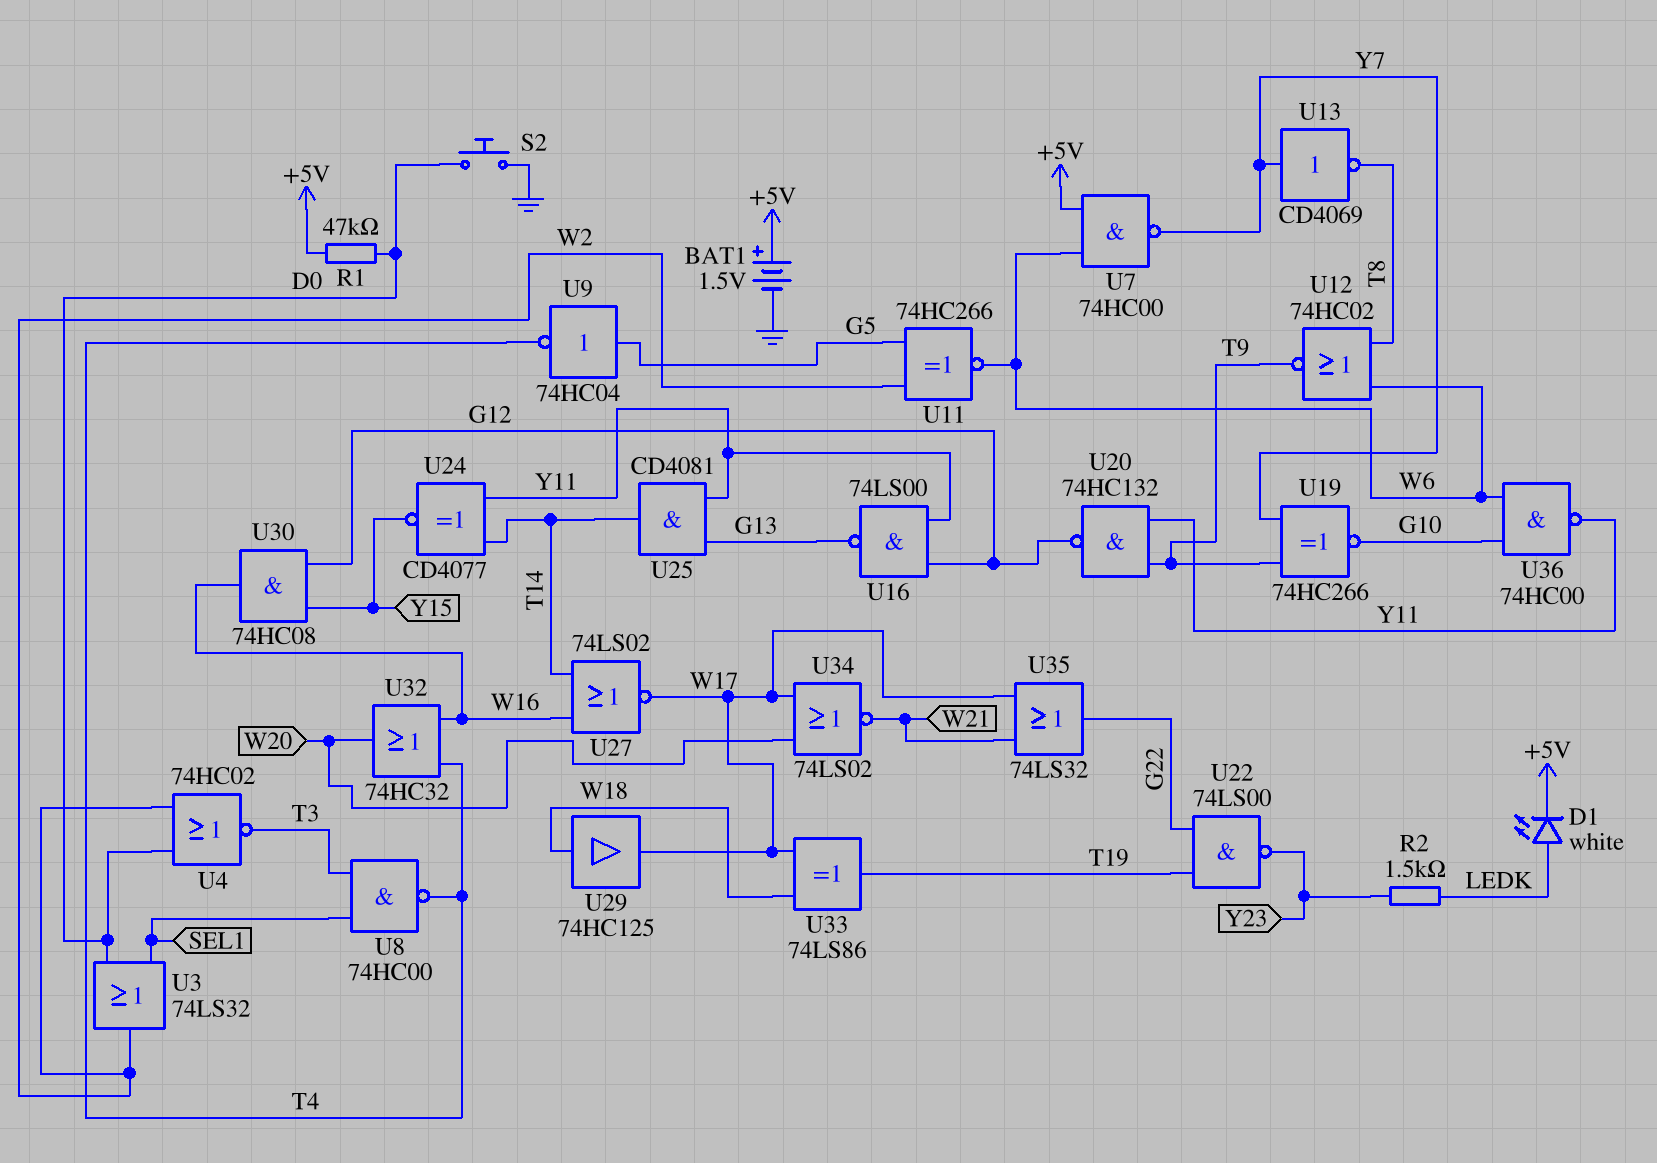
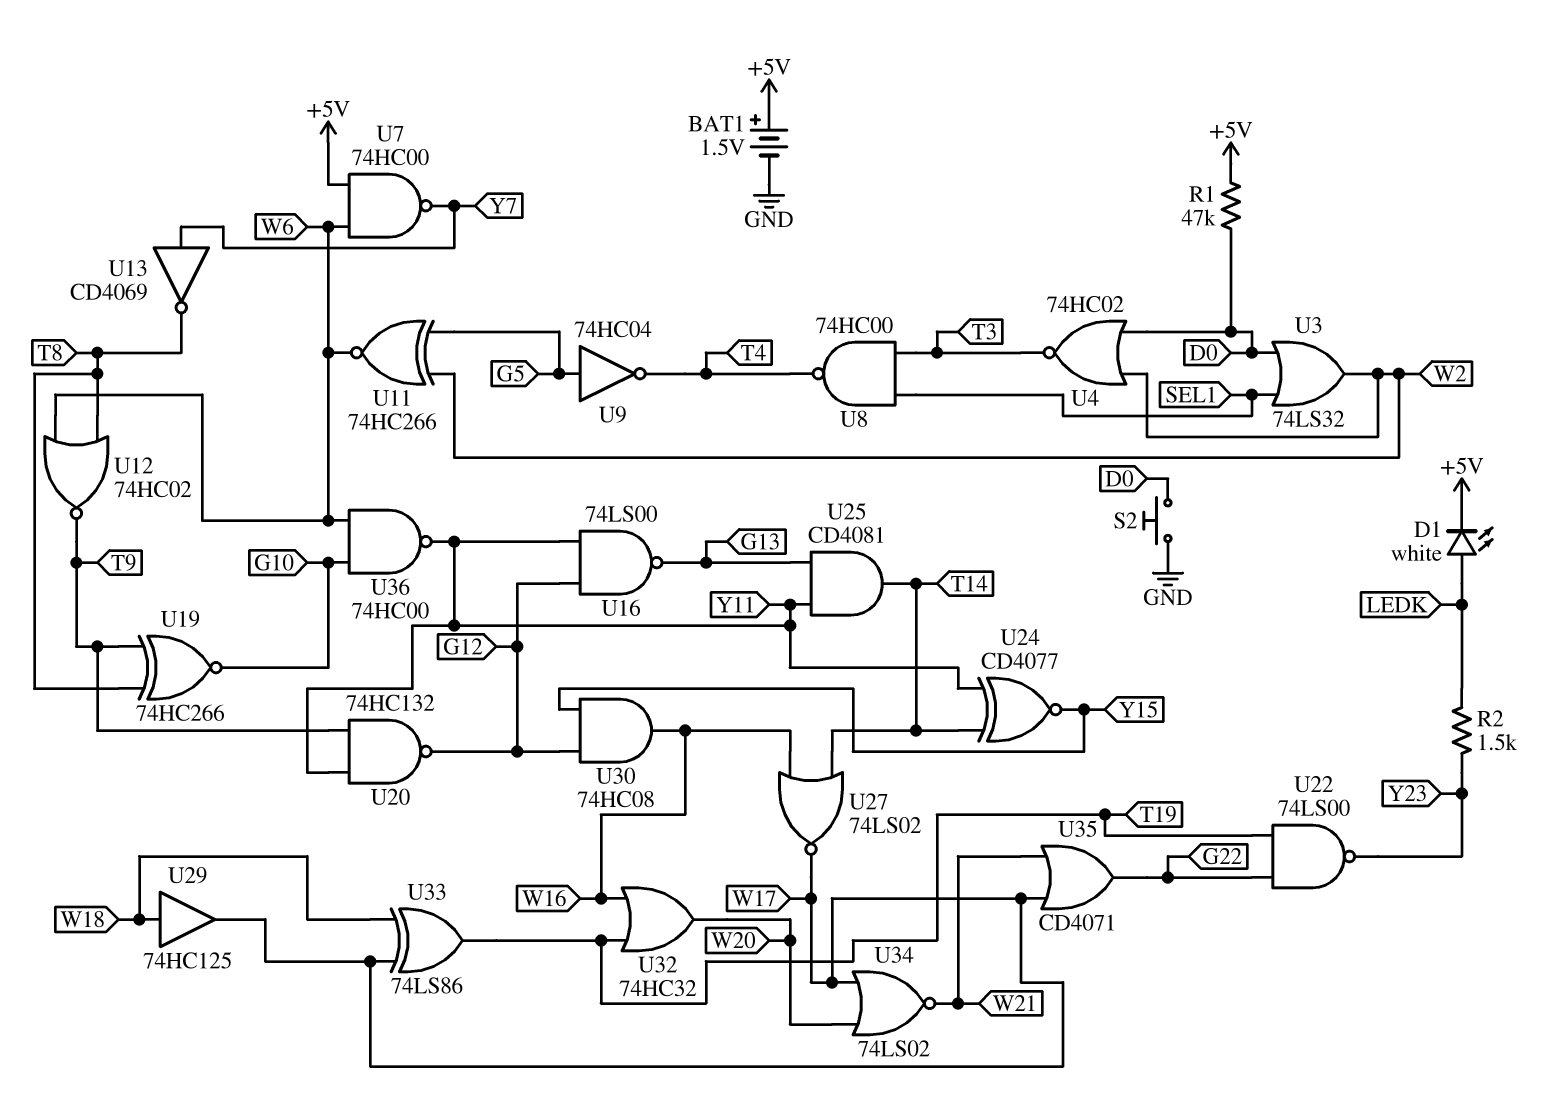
U19: XNOR 74HC266 (in T9, in Y7, out G10) -> XNOR 74HC266 (in T8, in T9, out G10)
U32: OR 74HC32 (in T4, in W16, out W20) -> OR 74HC32 (in T19, in W16, out W20)
U35: OR 74LS32 (in W17, in W21, out G22) -> OR CD4071 (in W17, in W21, out G22)

